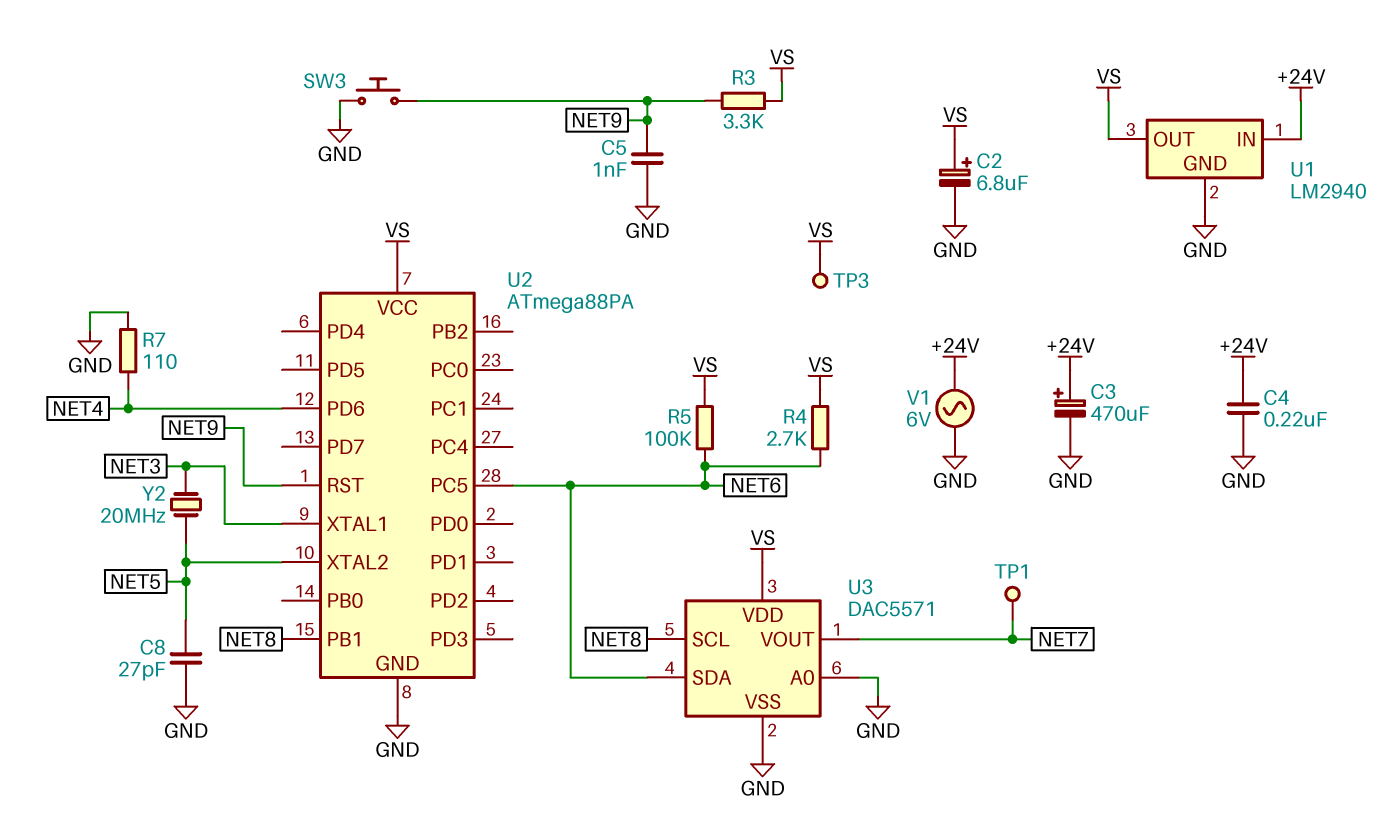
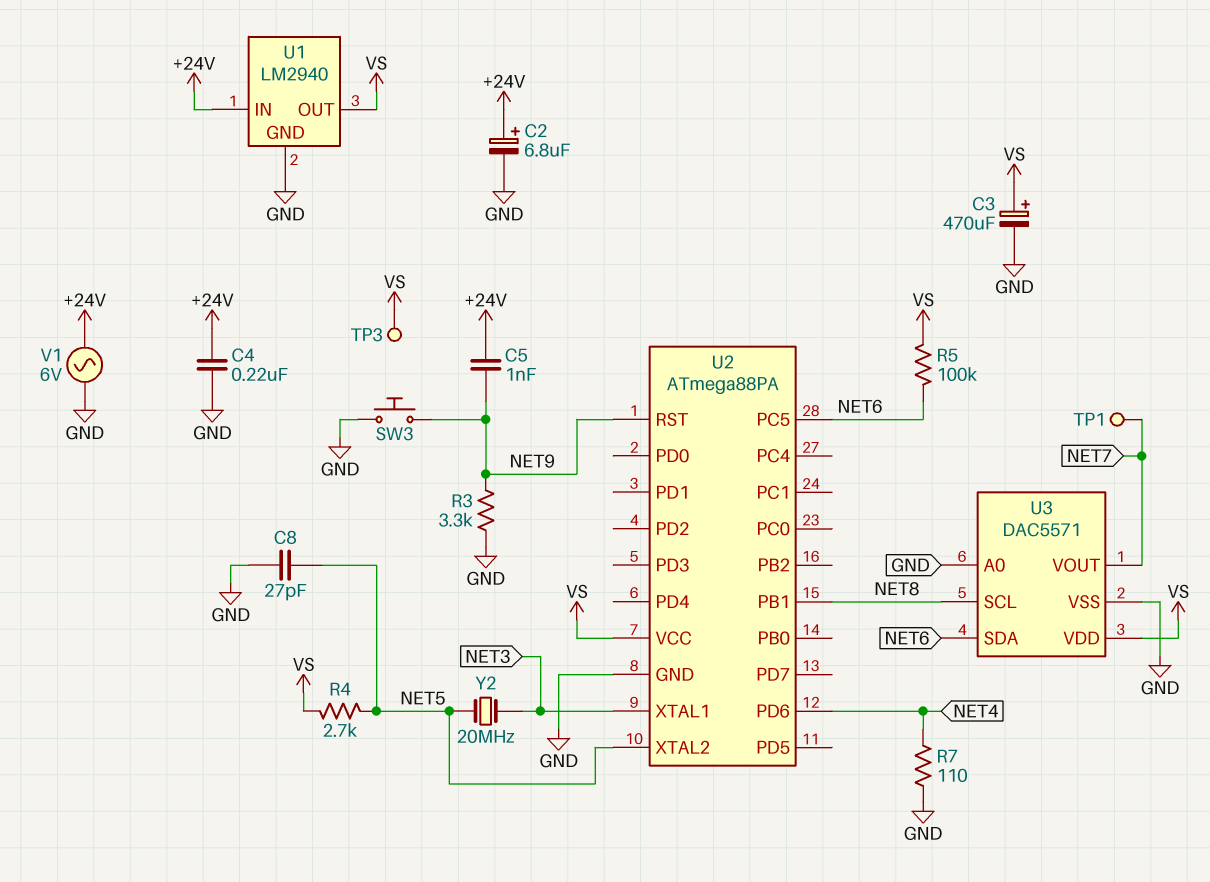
C2: 6.8uF (plus VS, minus GND) -> 6.8uF (plus +24V, minus GND)
C3: 470uF (plus +24V, minus GND) -> 470uF (plus VS, minus GND)
C5: 1nF (GND, NET9) -> 1nF (+24V, NET9)
R3: 3.3k (NET9, VS) -> 3.3k (GND, NET9)
R4: 2.7k (NET6, VS) -> 2.7k (NET5, VS)

